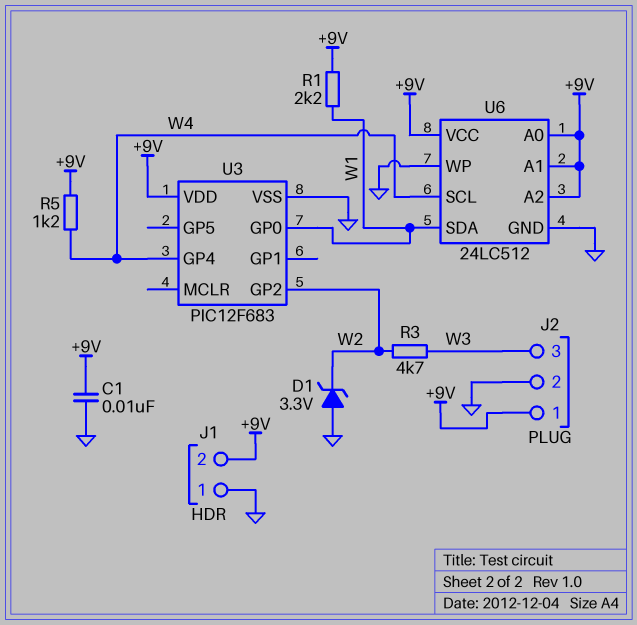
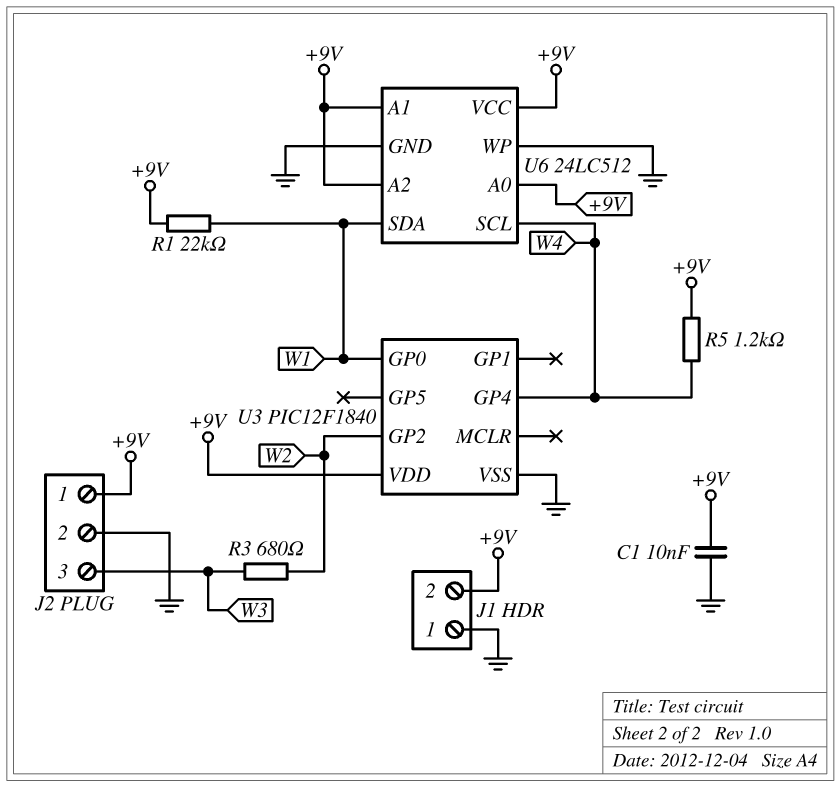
D1: zener 3.3V (A GND, K W2) -> none
R1: 2.2k (+9V, W1) -> 22k (+9V, W1)
R3: 4.7k (W2, W3) -> 680 (W2, W3)
U3: PIC12F683 -> PIC12F1840

